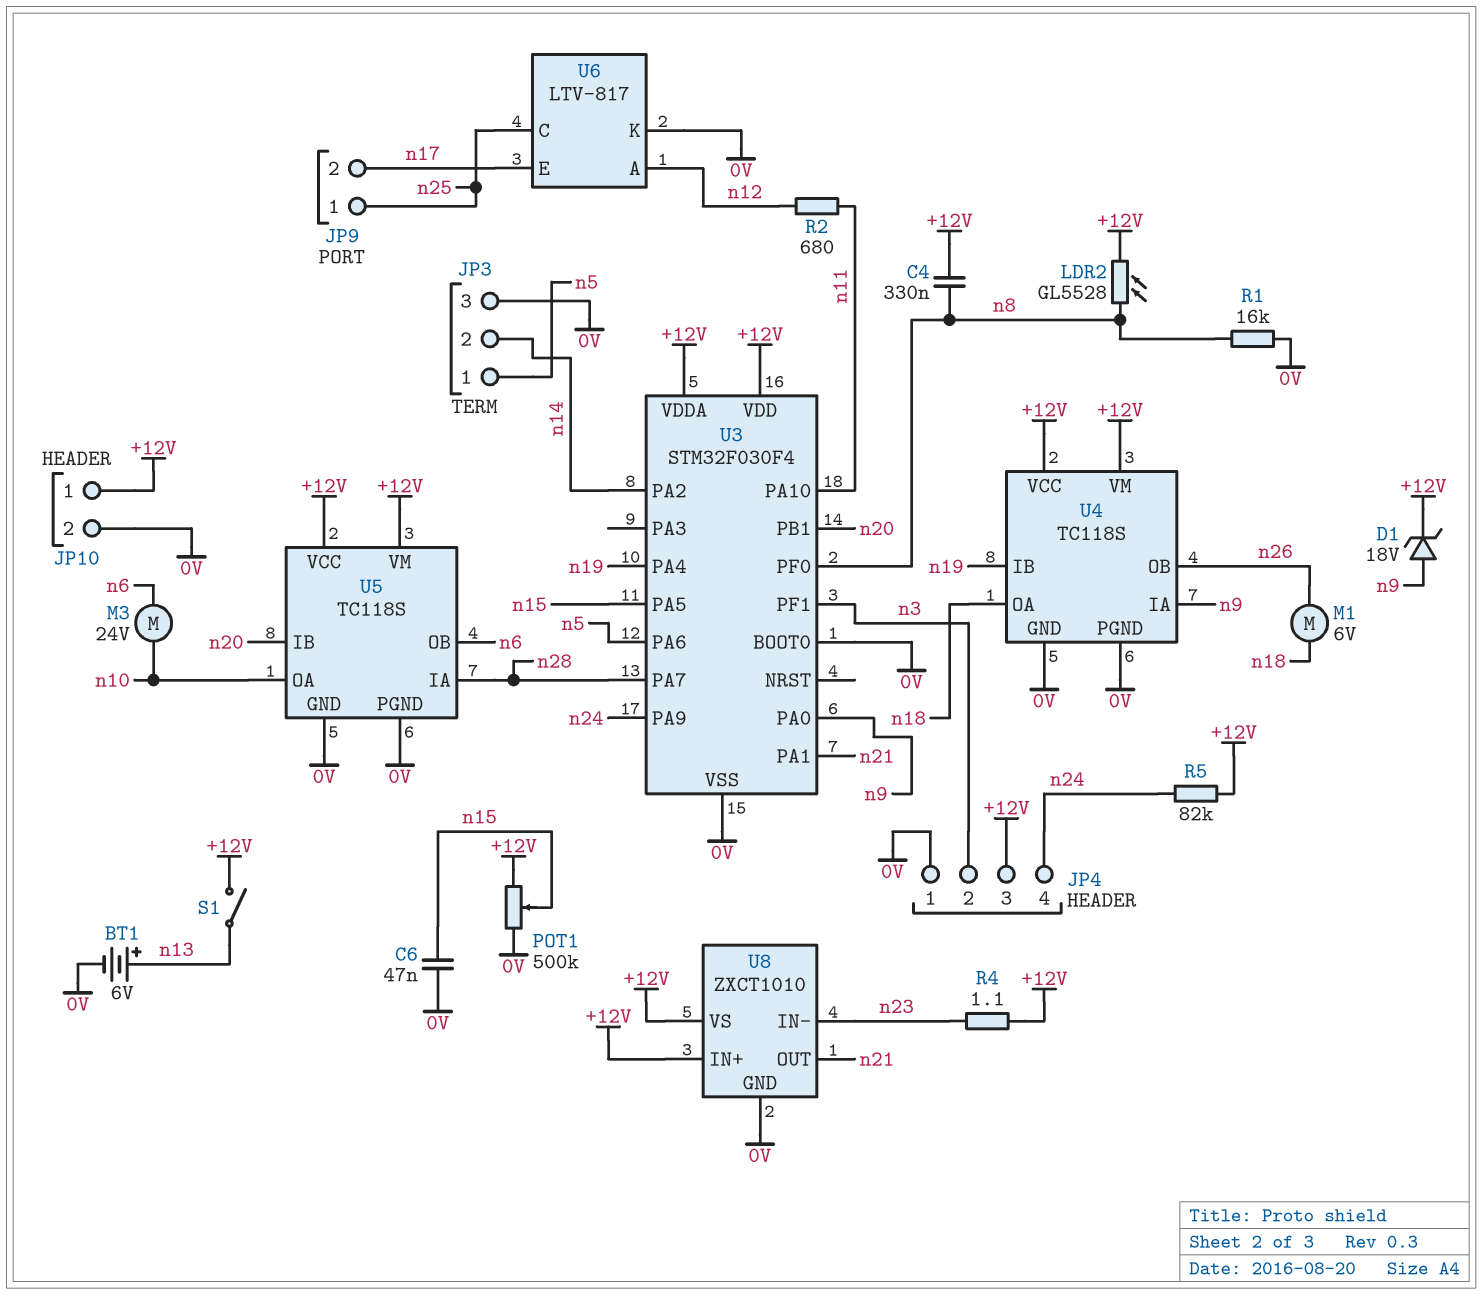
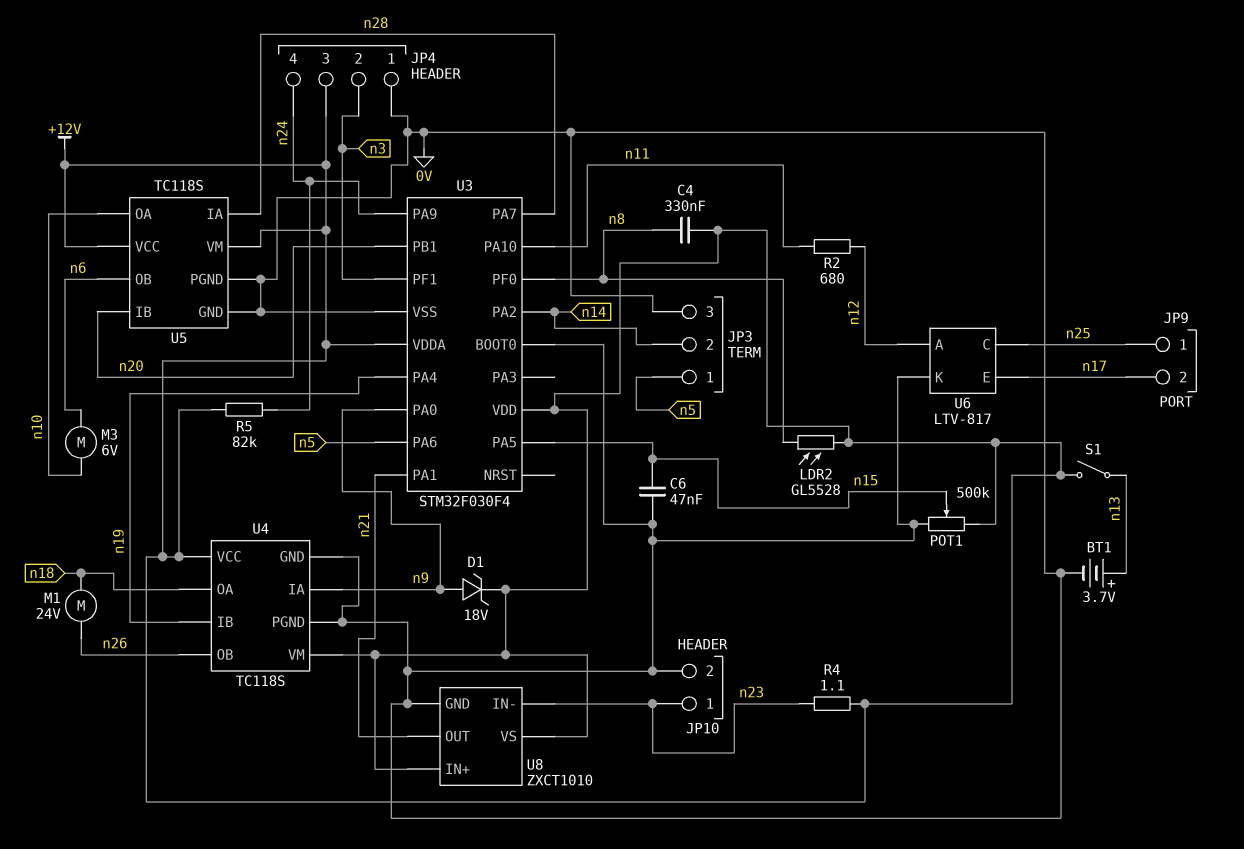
BT1: 6V (plus n13, minus 0V) -> 3.7V (plus n13, minus 0V)
JP10 pin 1: +12V -> n23
M1: motor 6V (n18, n26) -> motor 24V (n18, n26)
M3: motor 24V (n6, n10) -> motor 6V (n6, n10)
R1: 16k (0V, n8) -> none

